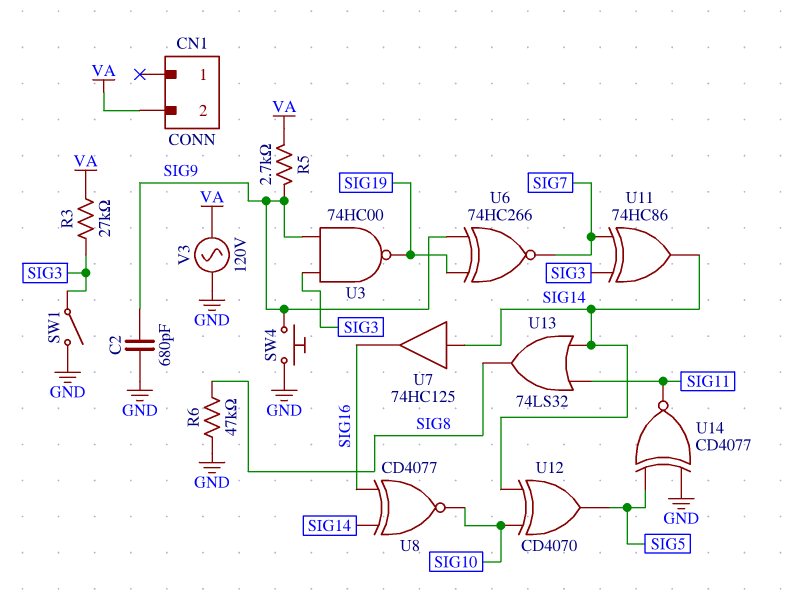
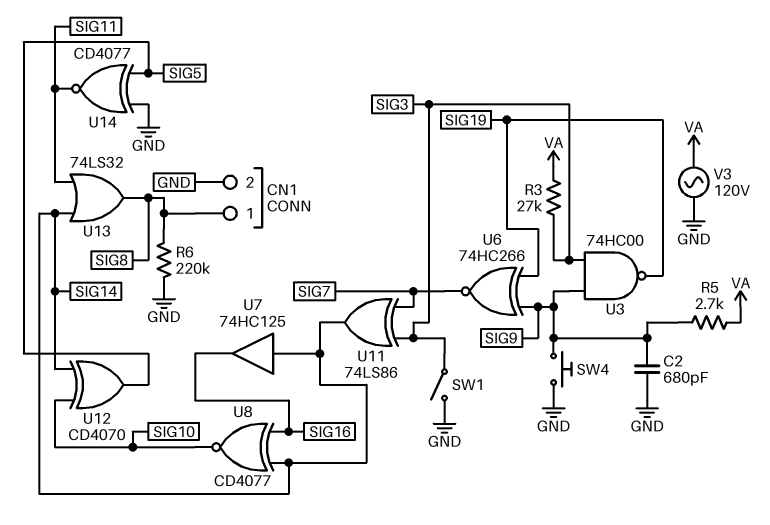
CN1 pin 1: none -> SIG8
CN1 pin 2: VA -> GND
R6: 47k (GND, SIG8) -> 220k (GND, SIG8)
U11: XOR 74HC86 (in SIG3, in SIG7, out SIG14) -> XOR 74LS86 (in SIG3, in SIG7, out SIG14)

